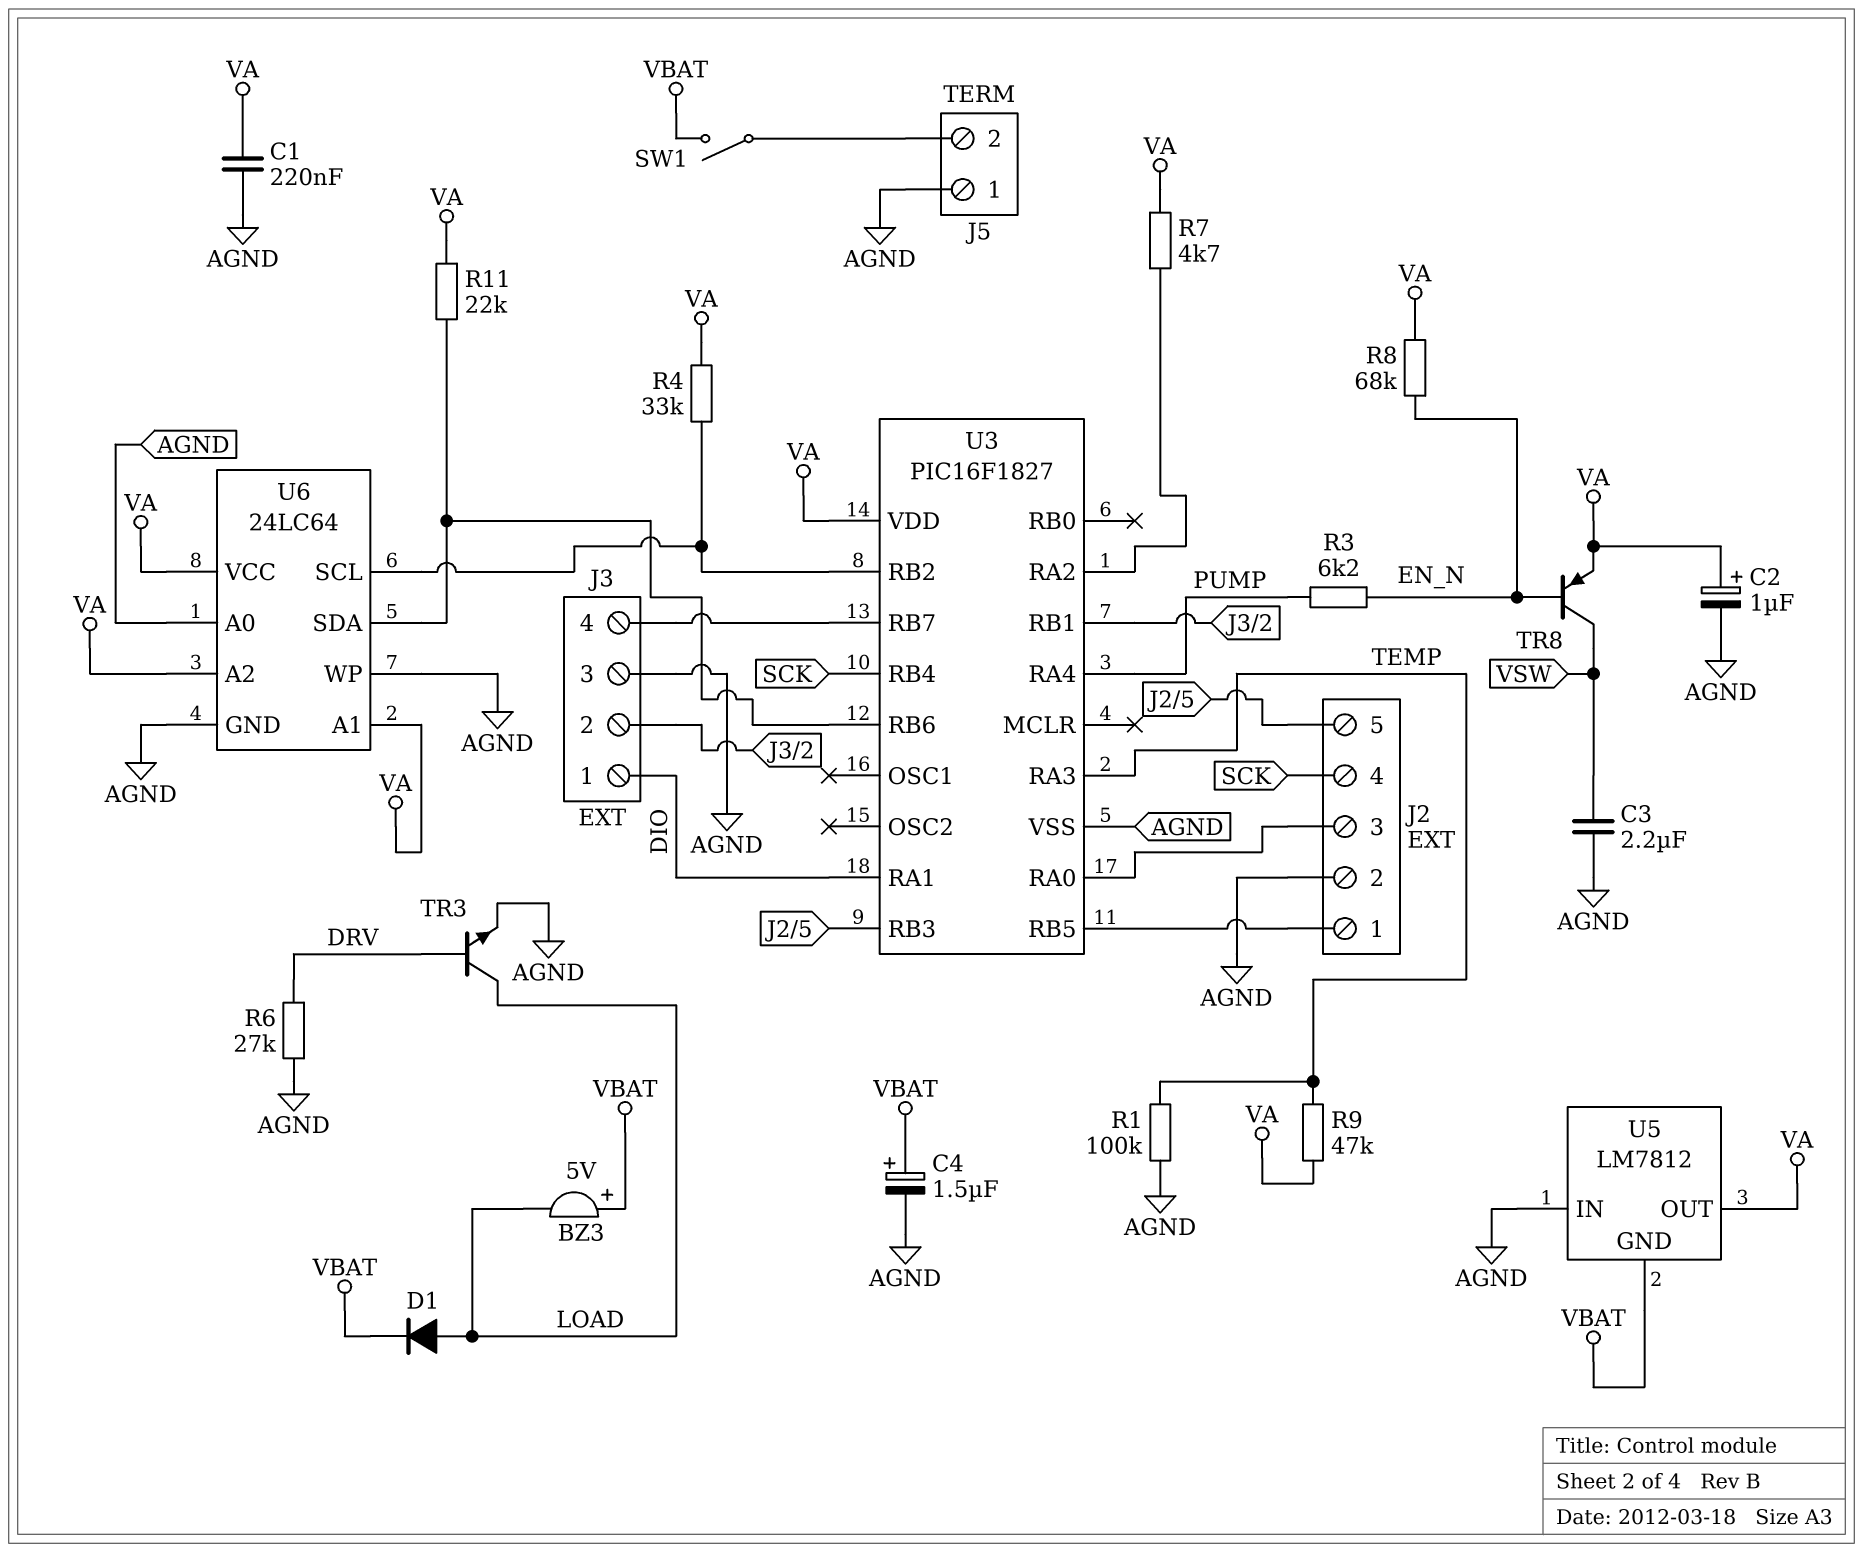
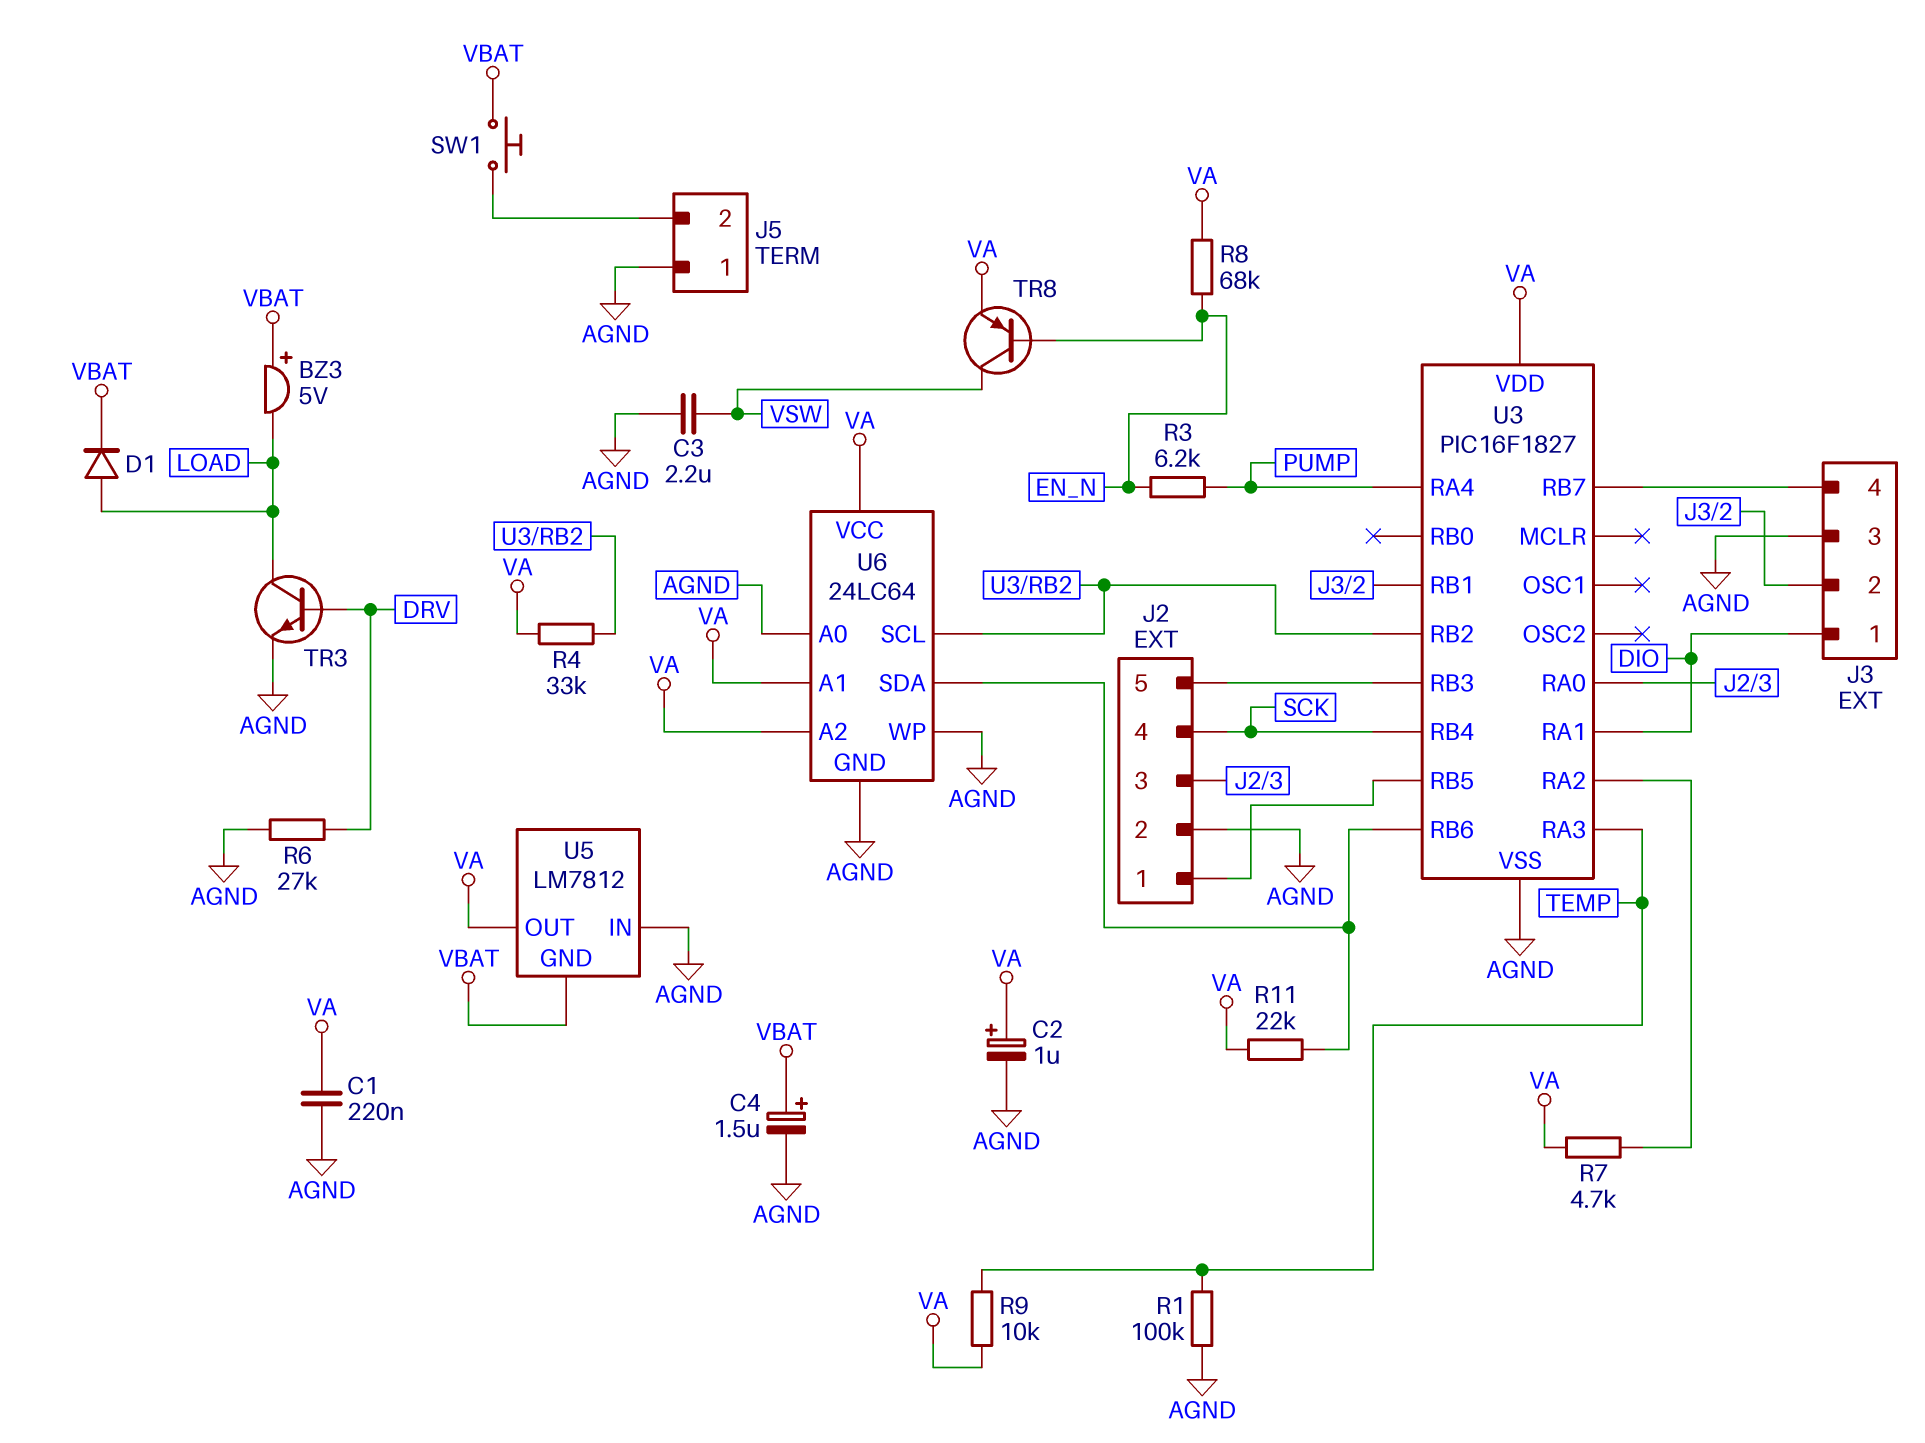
R9: 47k (TEMP, VA) -> 10k (TEMP, VA)
SW1: switch (J5/2, VBAT) -> button (J5/2, VBAT)

